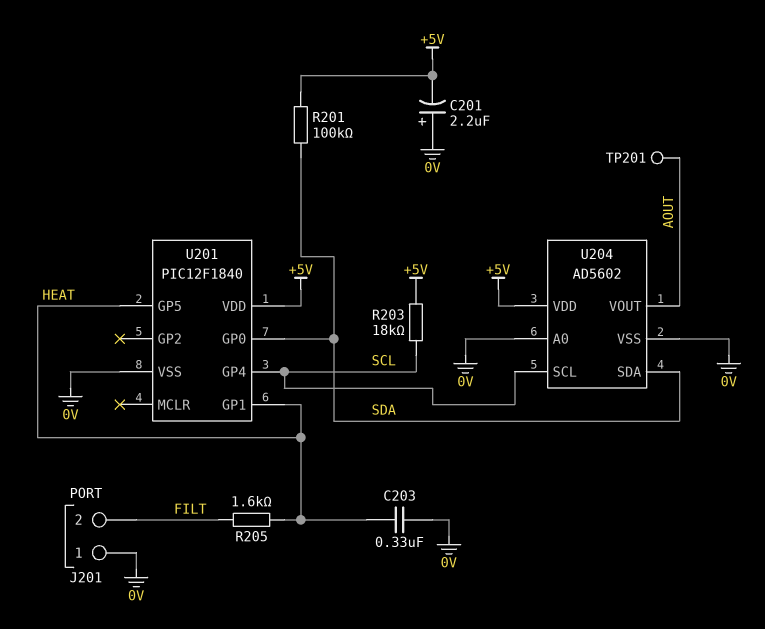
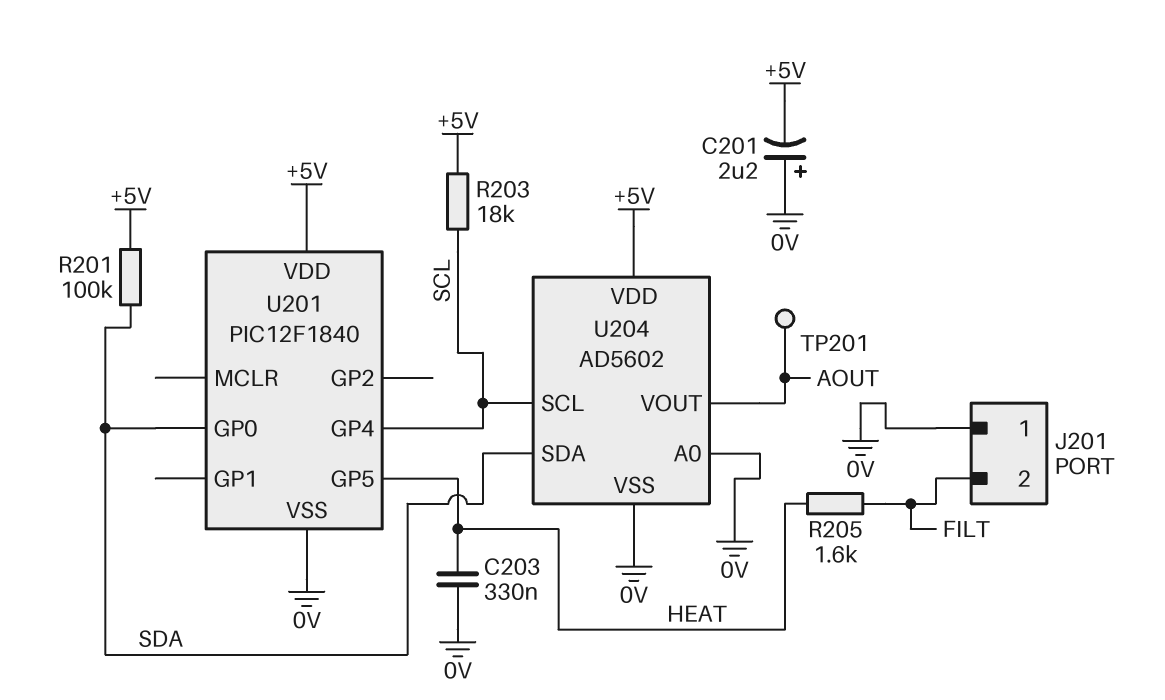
U201 pin GP1: HEAT -> none

